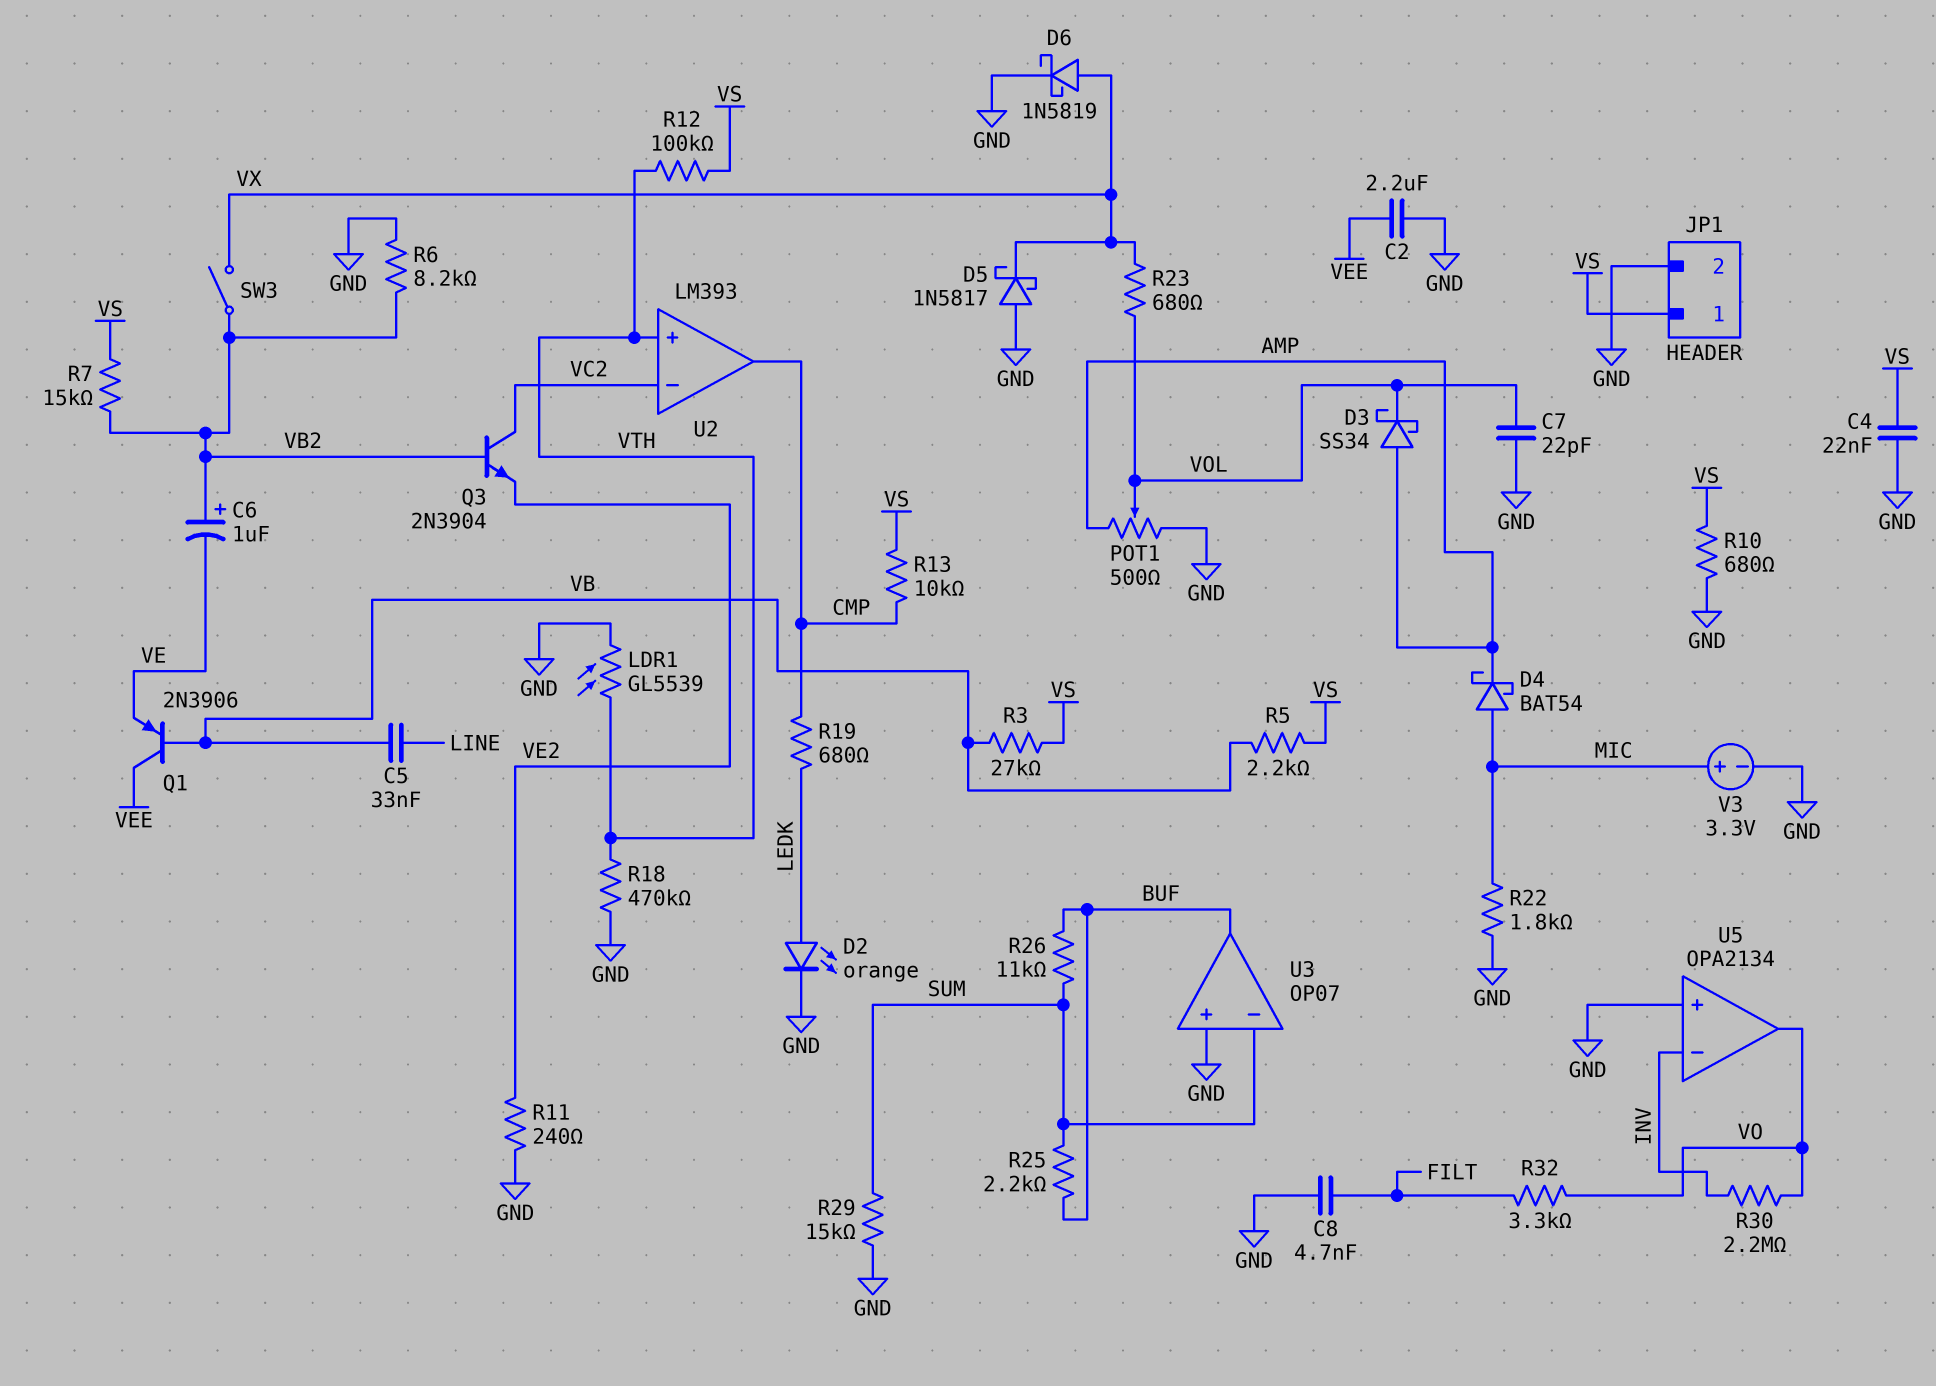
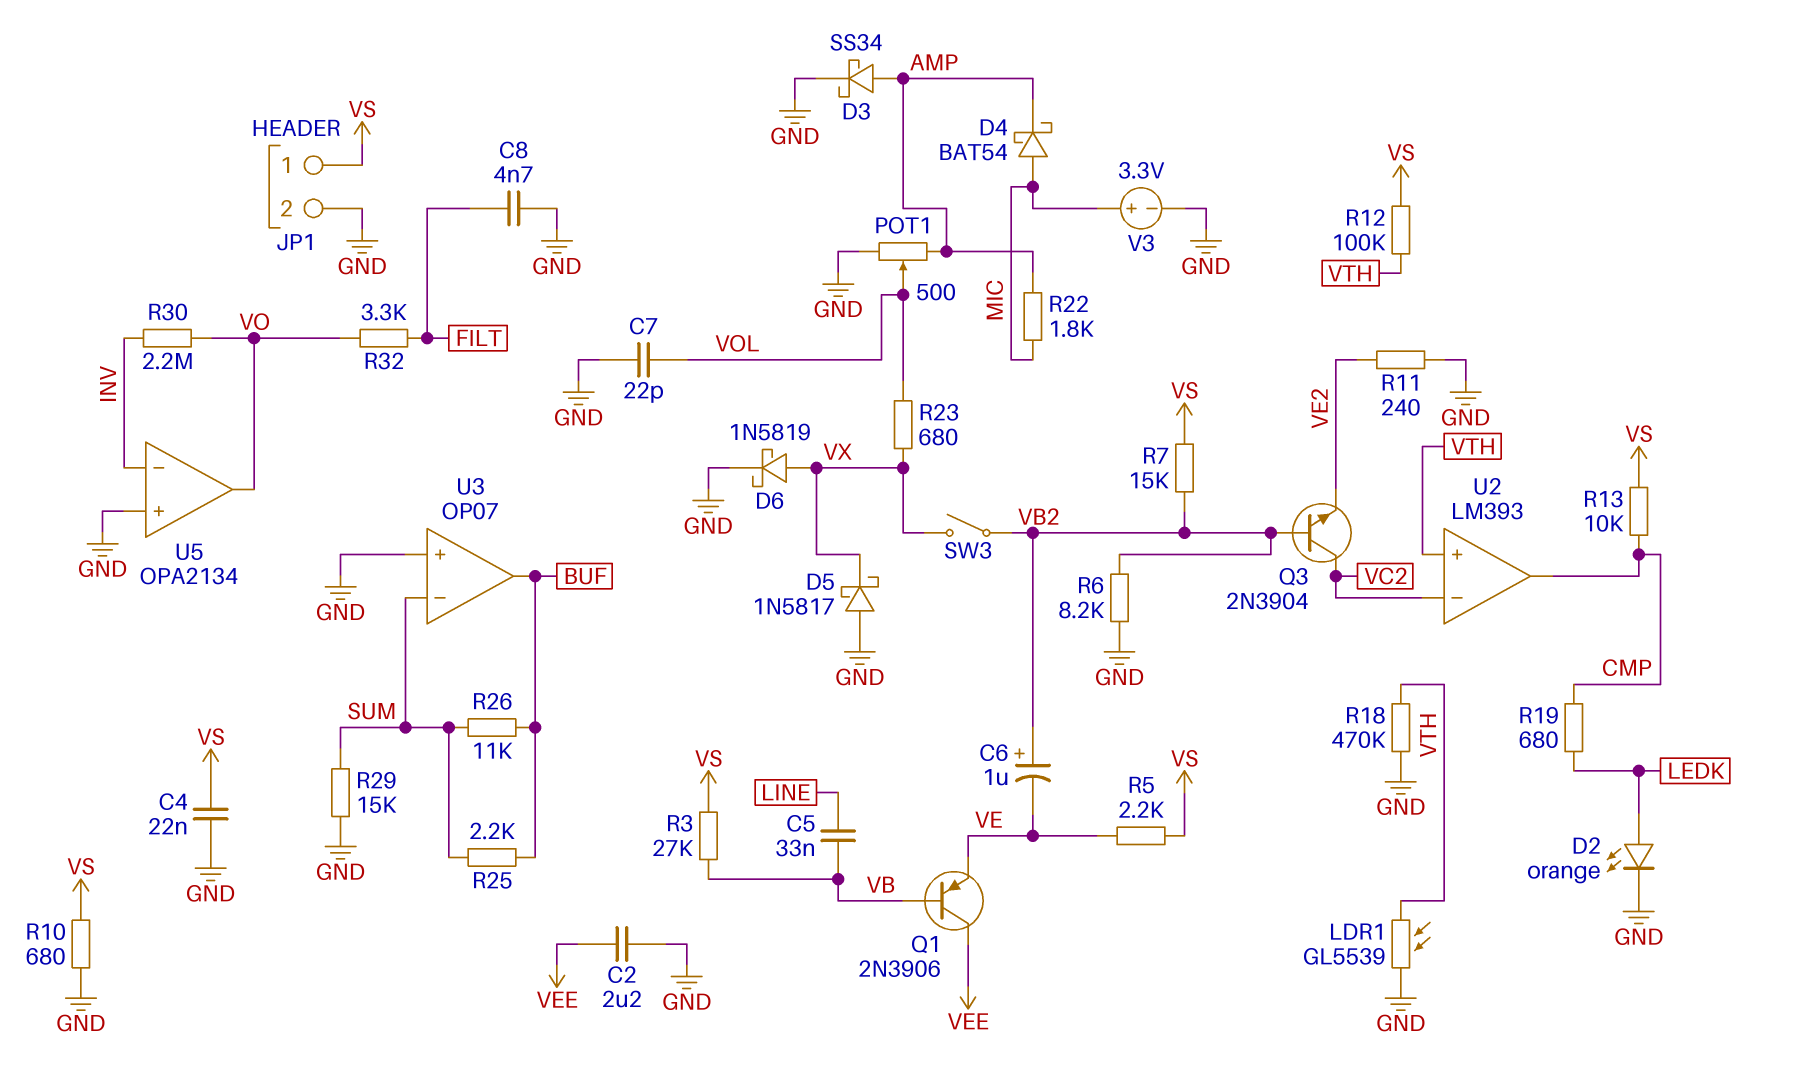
D3: schottky SS34 (A AMP, K VOL) -> schottky SS34 (A AMP, K GND)
R5: 2.2k (VB, VS) -> 2.2k (VE, VS)
R22: 1.8k (GND, MIC) -> 1.8k (AMP, MIC)

